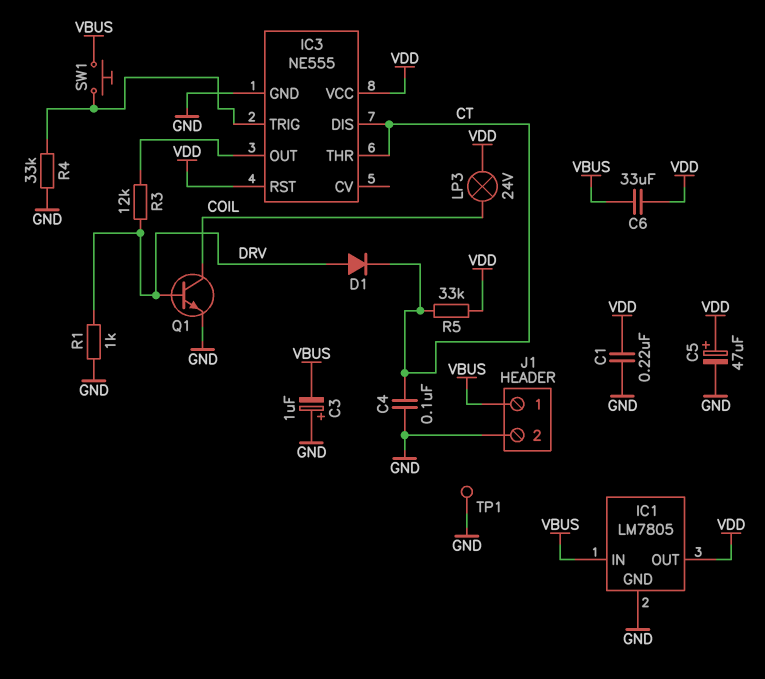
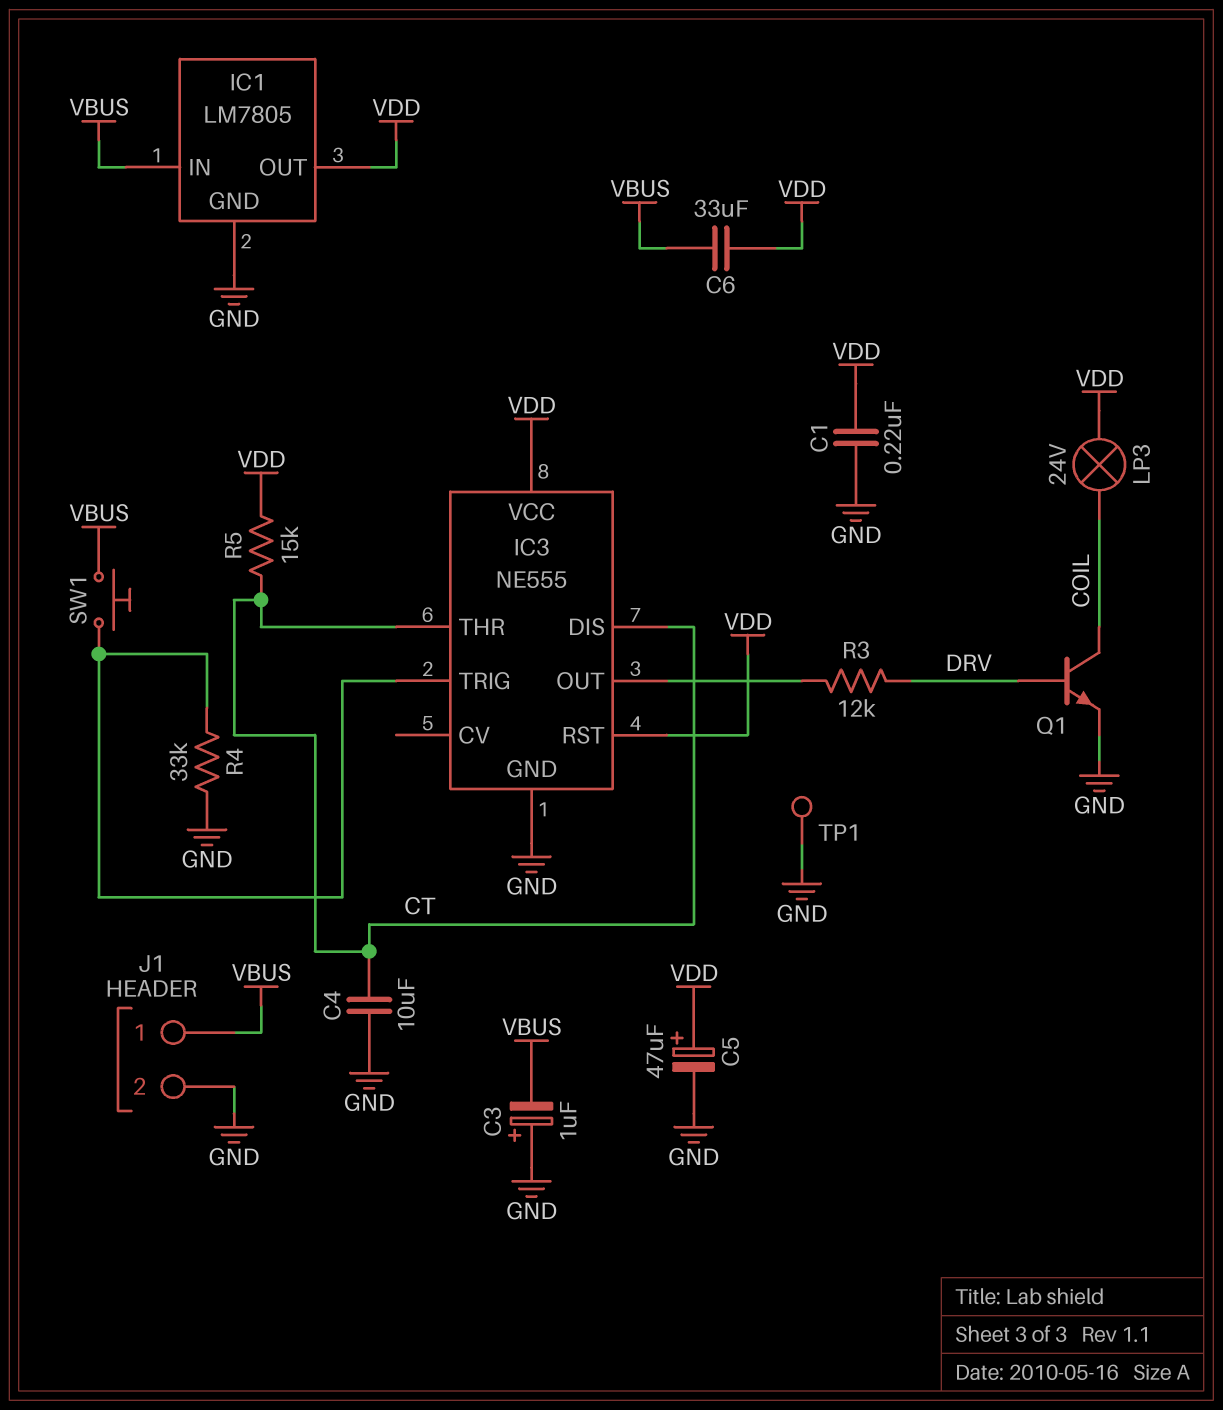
C4: 100nF (CT, GND) -> 10uF (CT, GND)
D1: diode (A DRV, K CT) -> none
R1: 1k (DRV, GND) -> none
R5: 33k (CT, VDD) -> 15k (CT, VDD)

